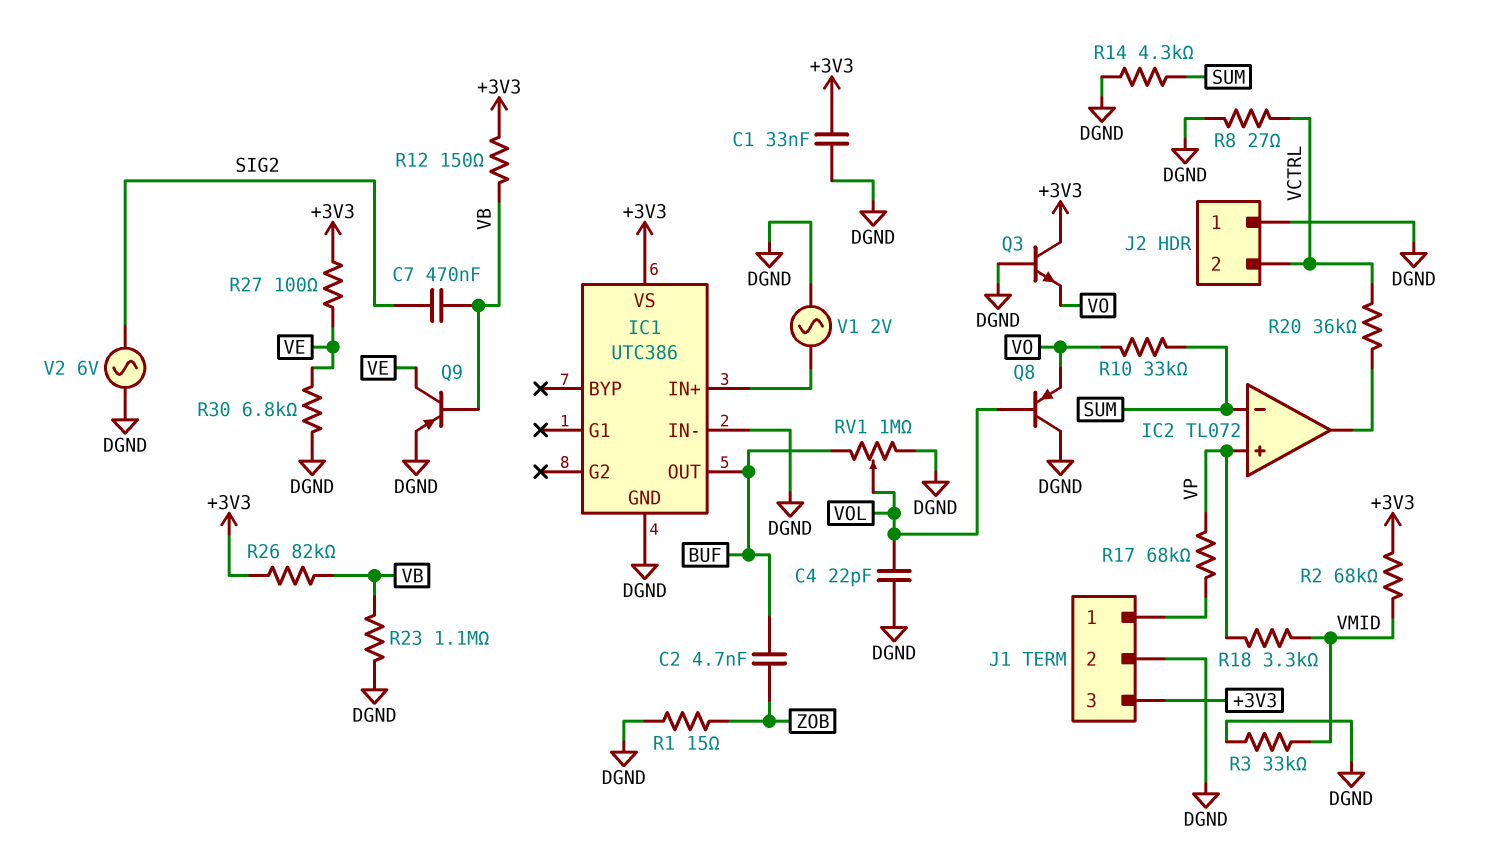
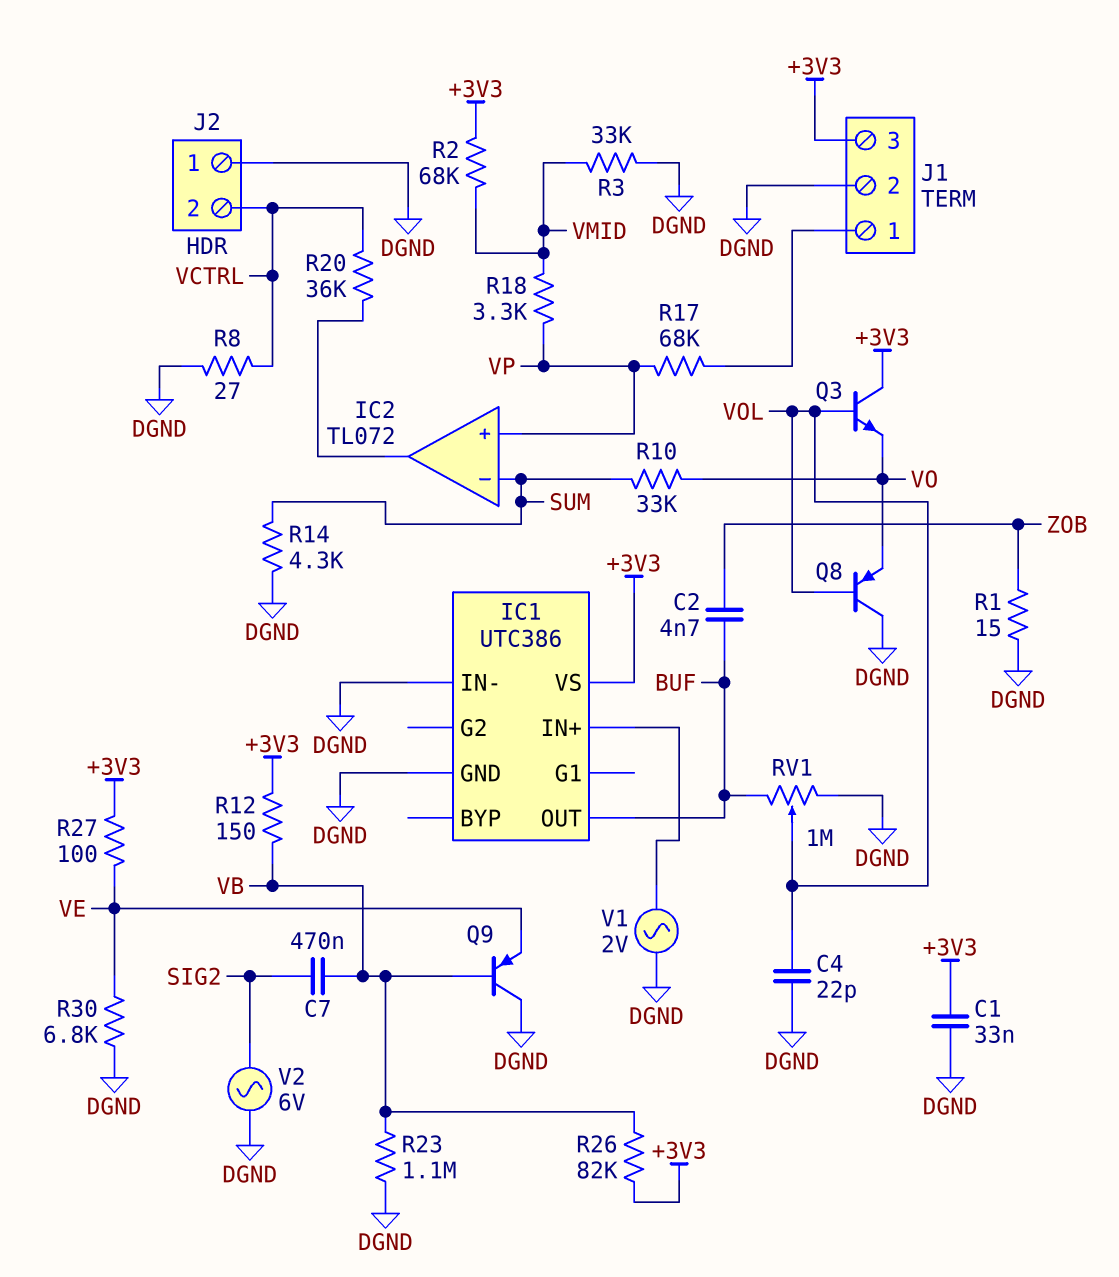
Q3: NPN (B DGND, C +3V3, E VO) -> NPN (B VOL, C +3V3, E VO)
Q9: PNP (B VB, C VE, E DGND) -> PNP (B VB, C DGND, E VE)

